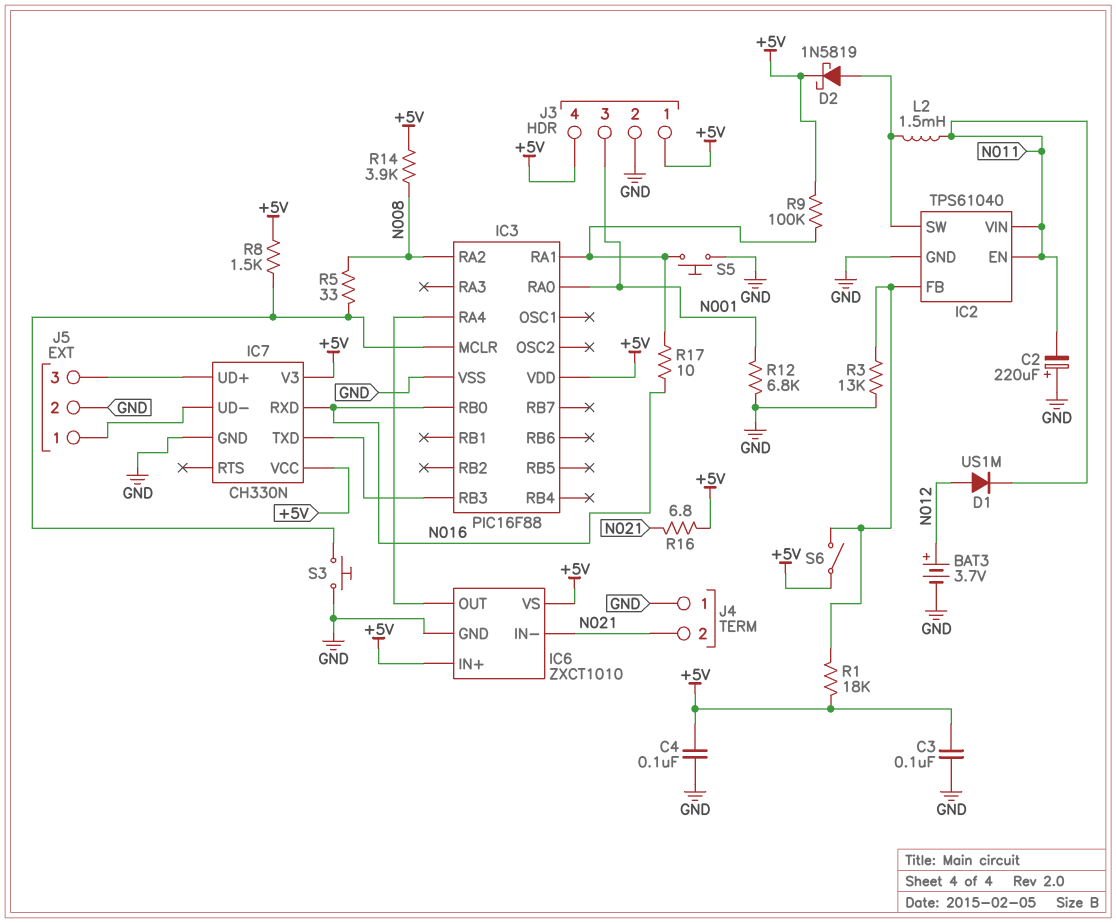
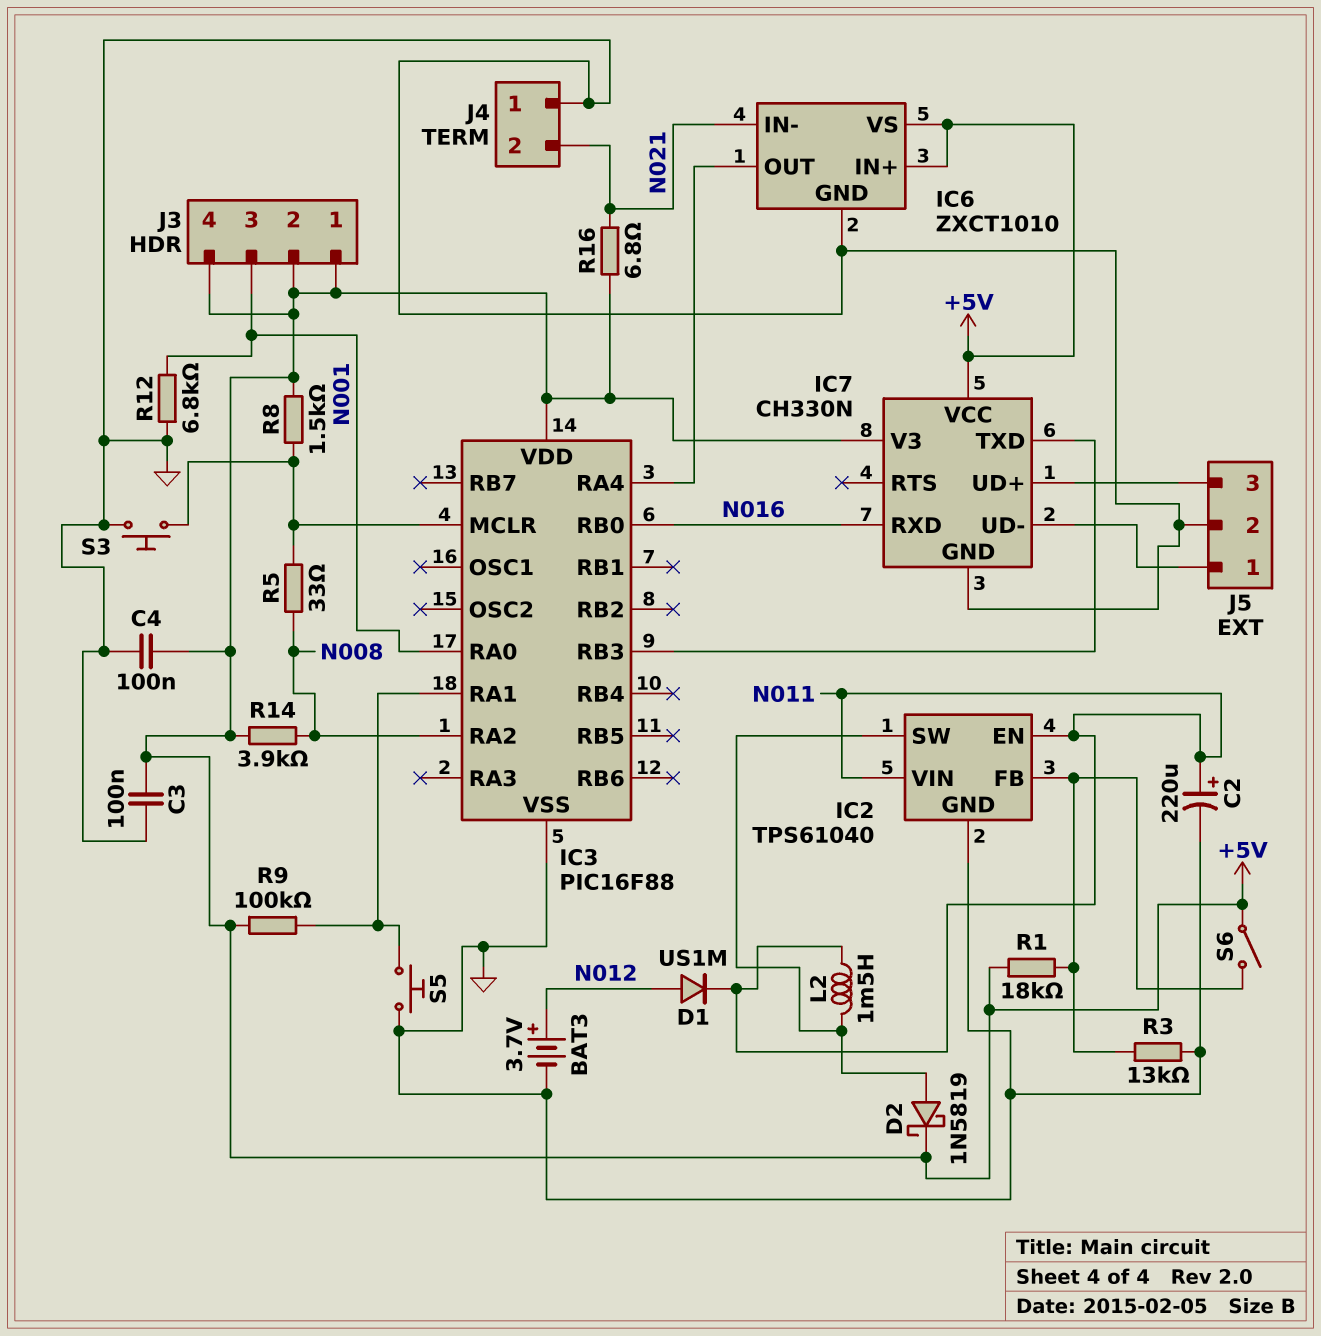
C2: 220uF (plus GND, minus N011) -> 220uF (plus N011, minus GND)
J3 pin 2: GND -> +5V
R17: 10 (IC3/RA1, N016) -> none

